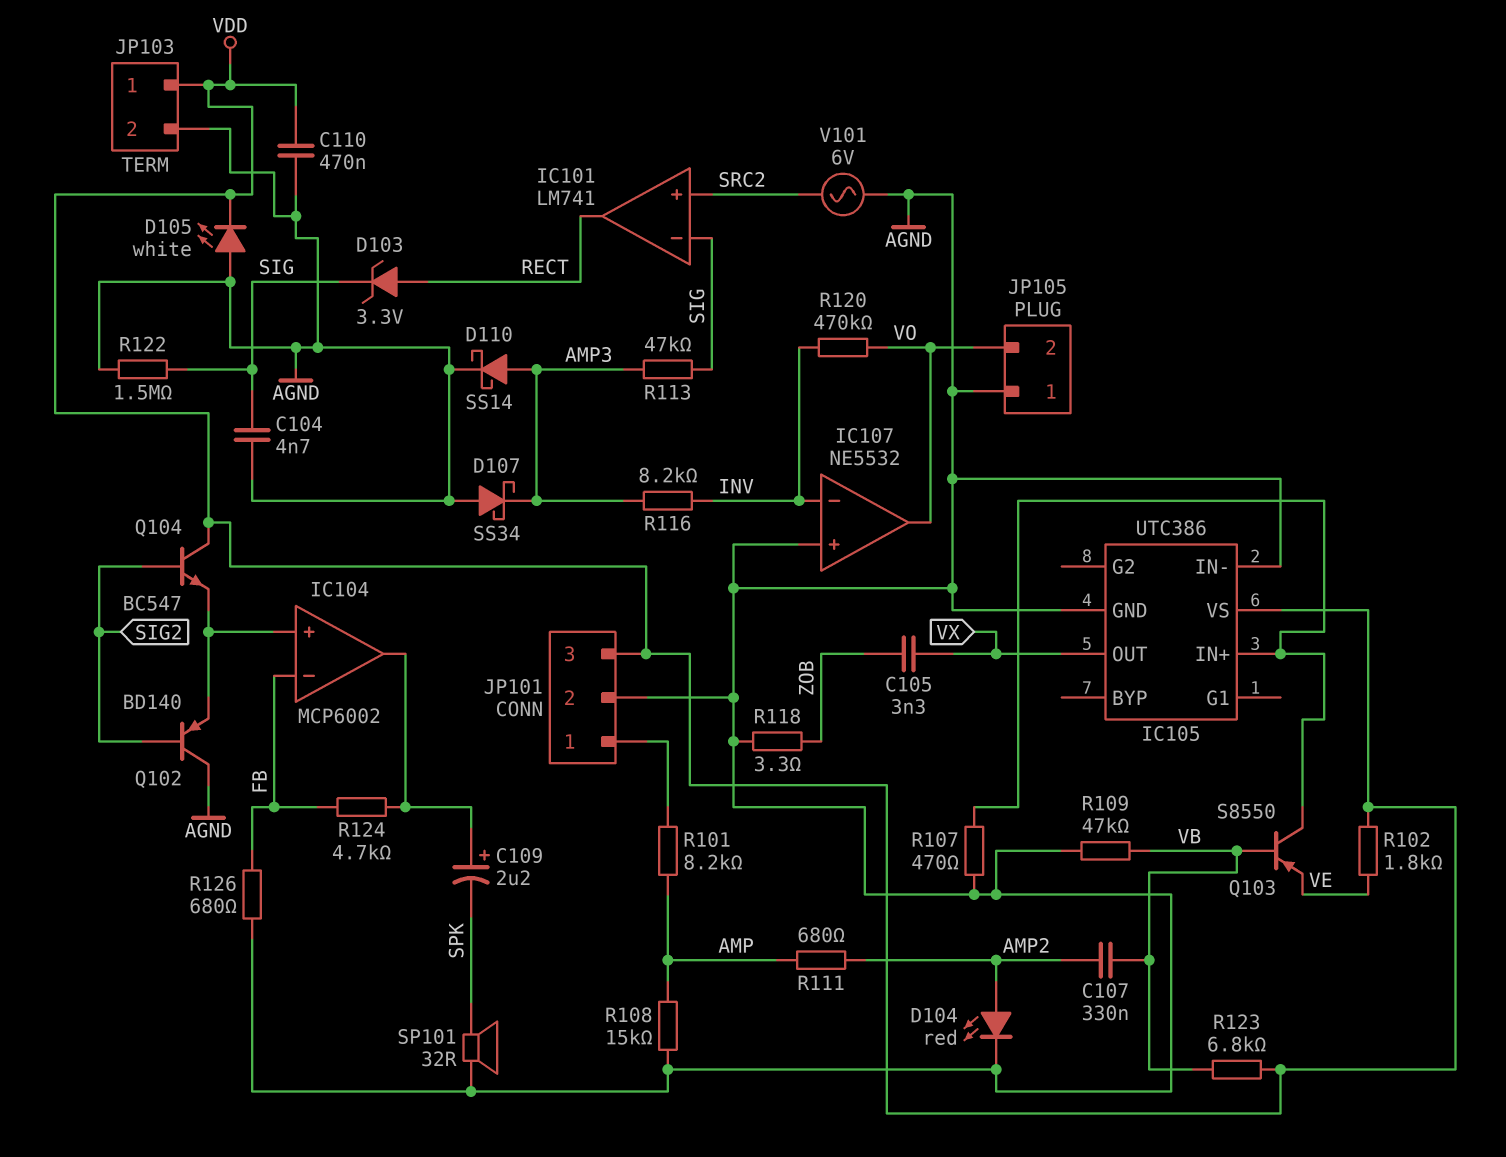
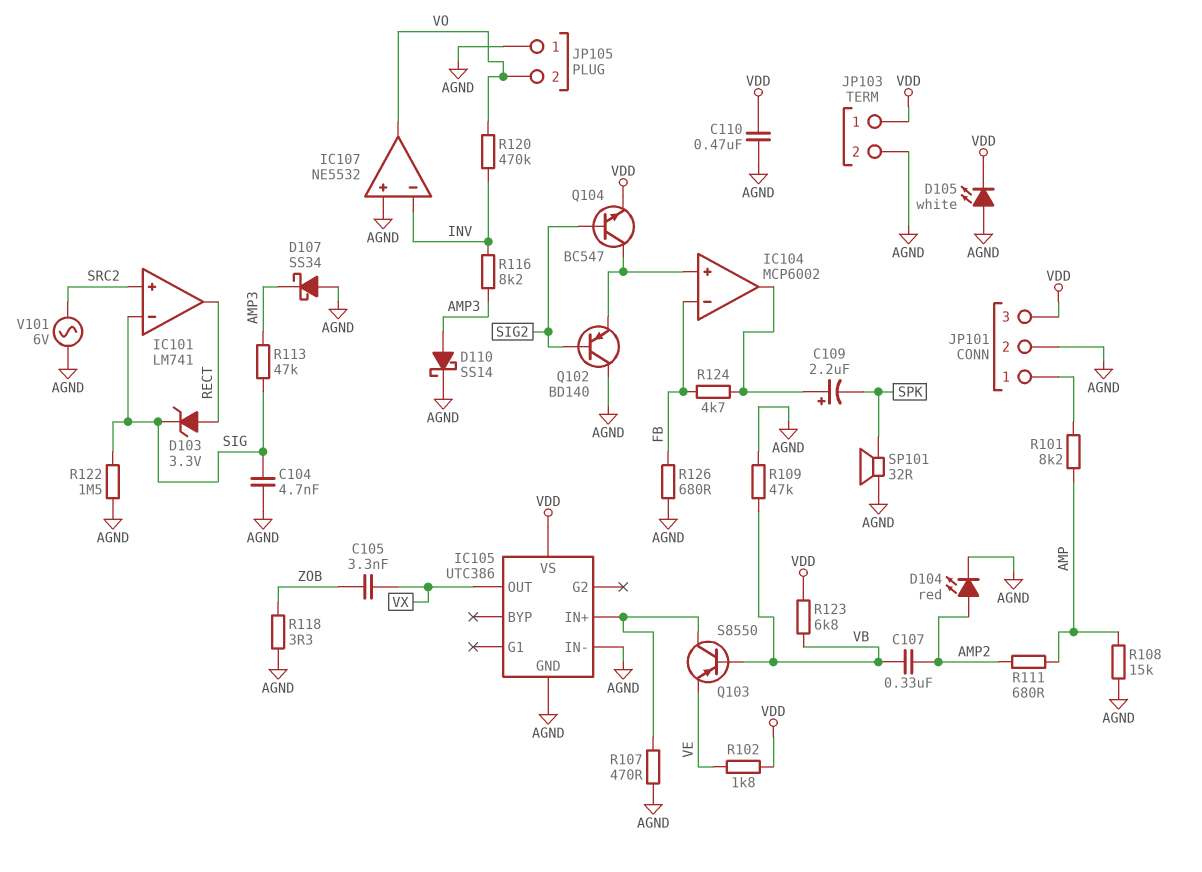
Q104: NPN BC547 (B SIG2, C VDD, E IC104/in+) -> NPN BC547 (B SIG2, C IC104/in+, E VDD)

